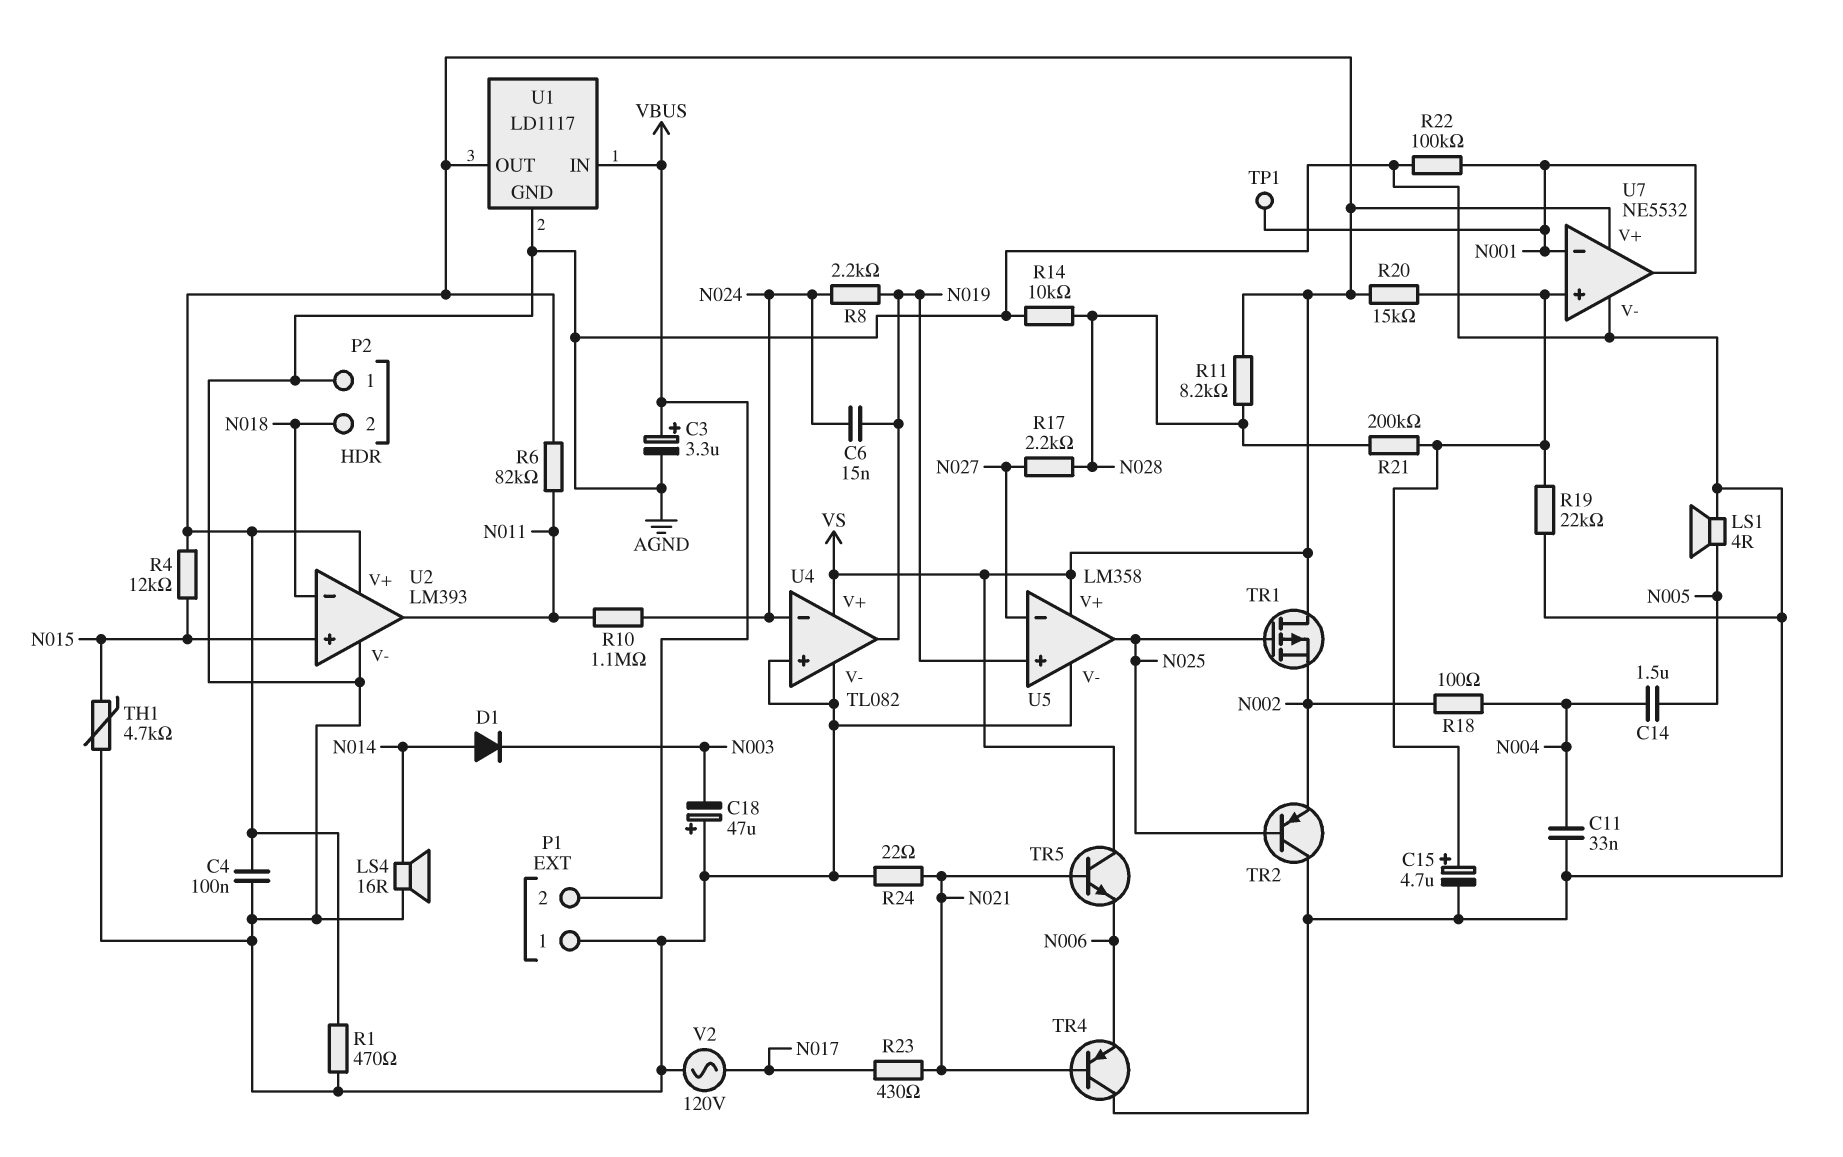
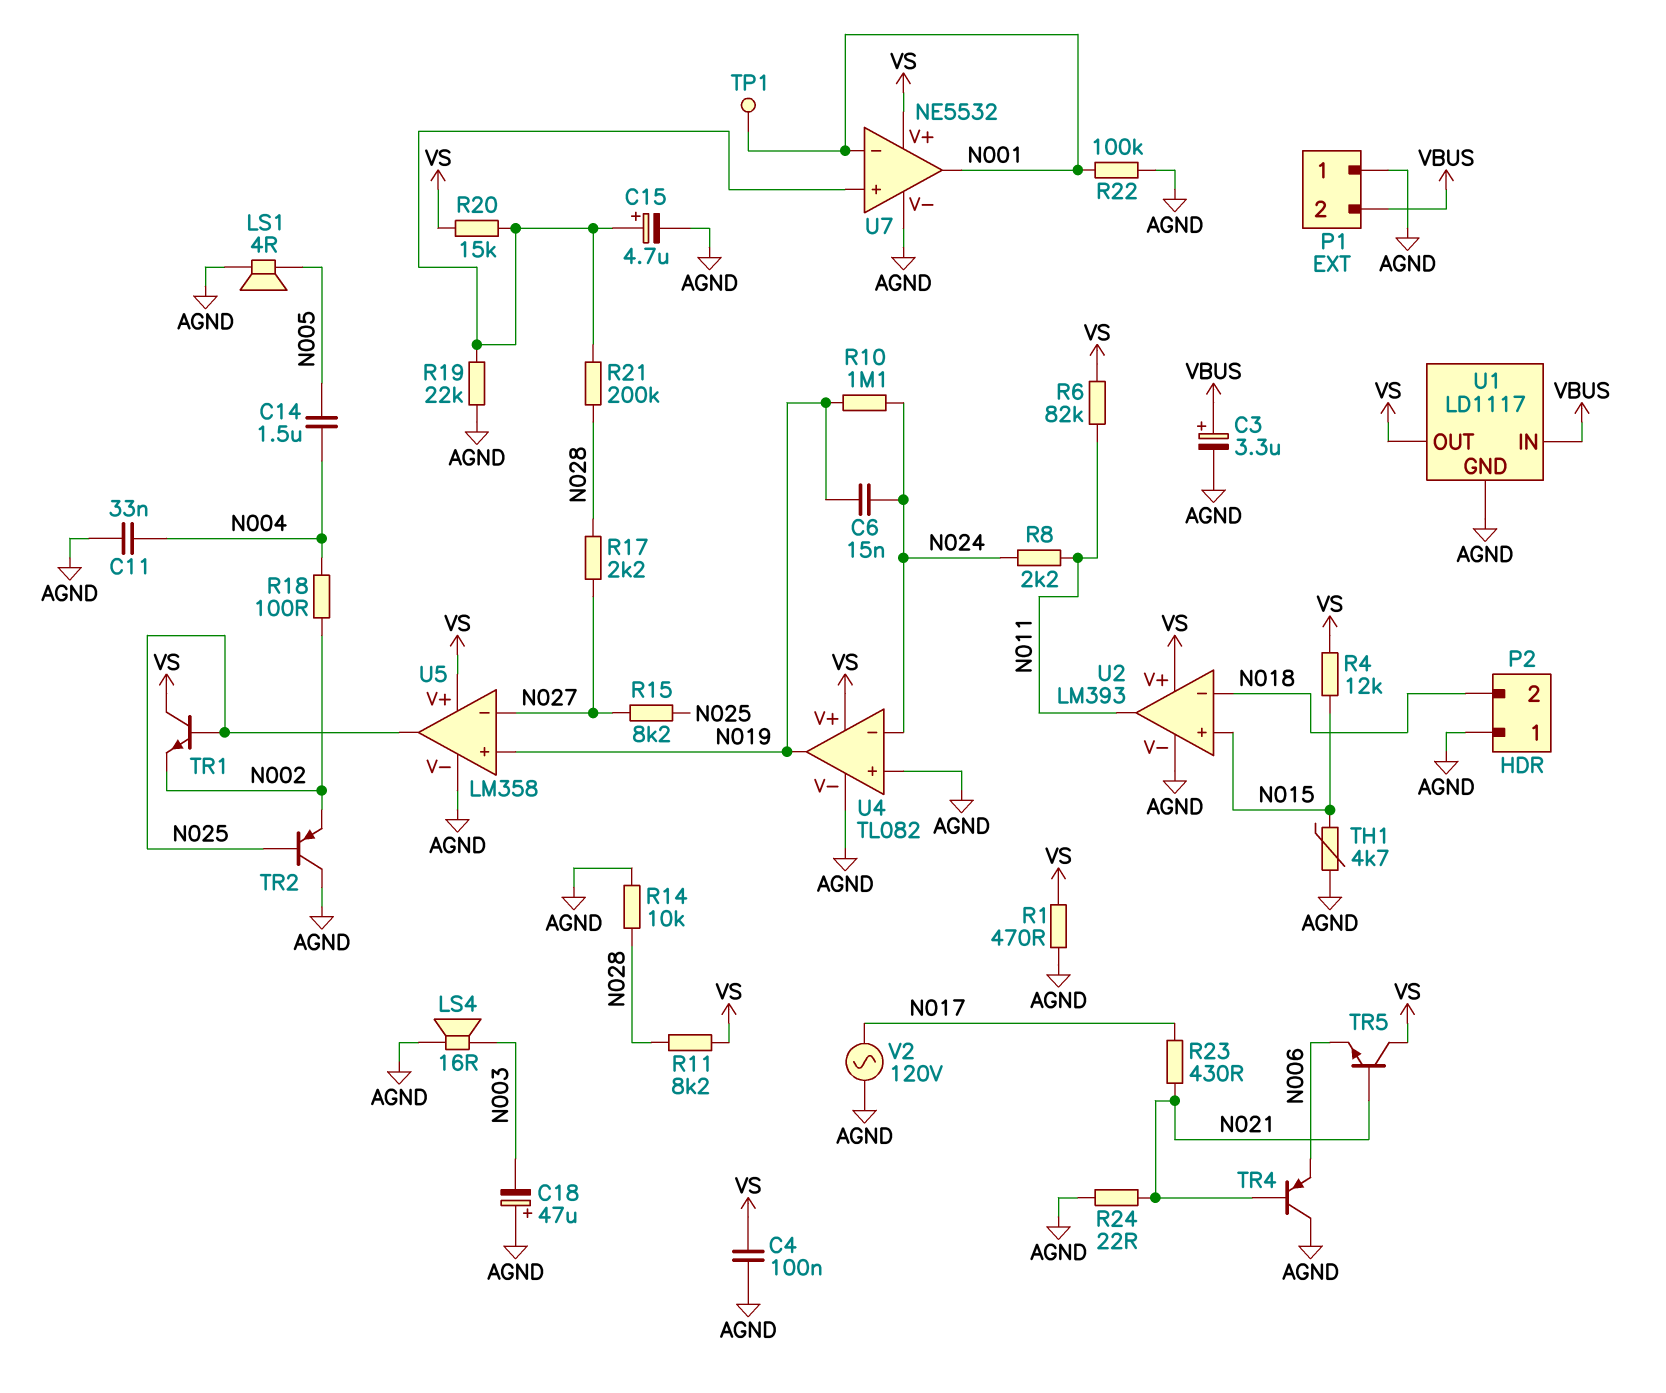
D1: diode (A N014, K N003) -> none
LS4: speaker 16R (AGND, N014) -> speaker 16R (AGND, N003)
R8: 2.2k (N019, N024) -> 2.2k (N011, N024)
R10: 1.1M (N011, N024) -> 1.1M (N019, N024)
R15: none -> 8.2k (N025, N027)
TR1: PMOS (G N025, D VS, S N002) -> NPN (B N025, C VS, E N002)

